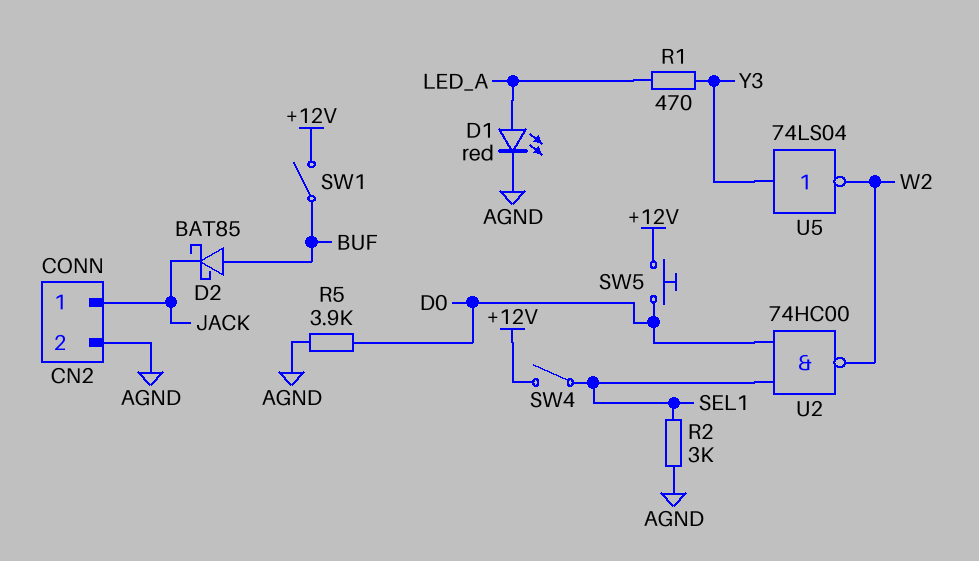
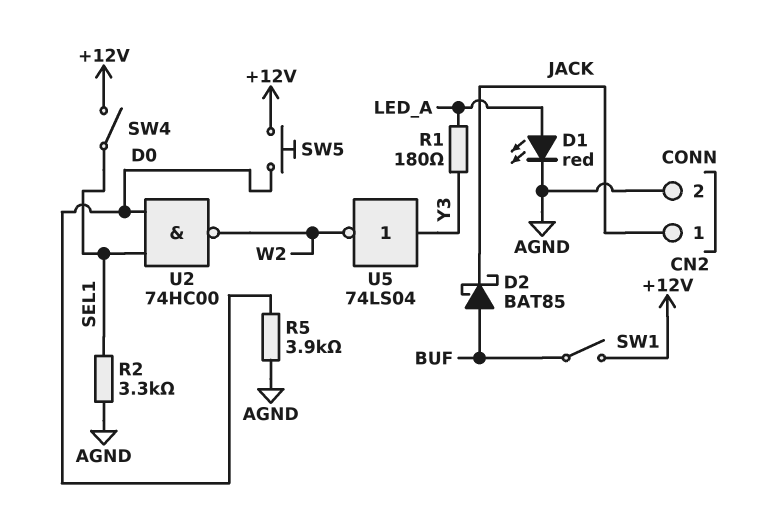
R1: 470 (LED_A, Y3) -> 180 (LED_A, Y3)
R2: 3k (AGND, SEL1) -> 3.3k (AGND, SEL1)

